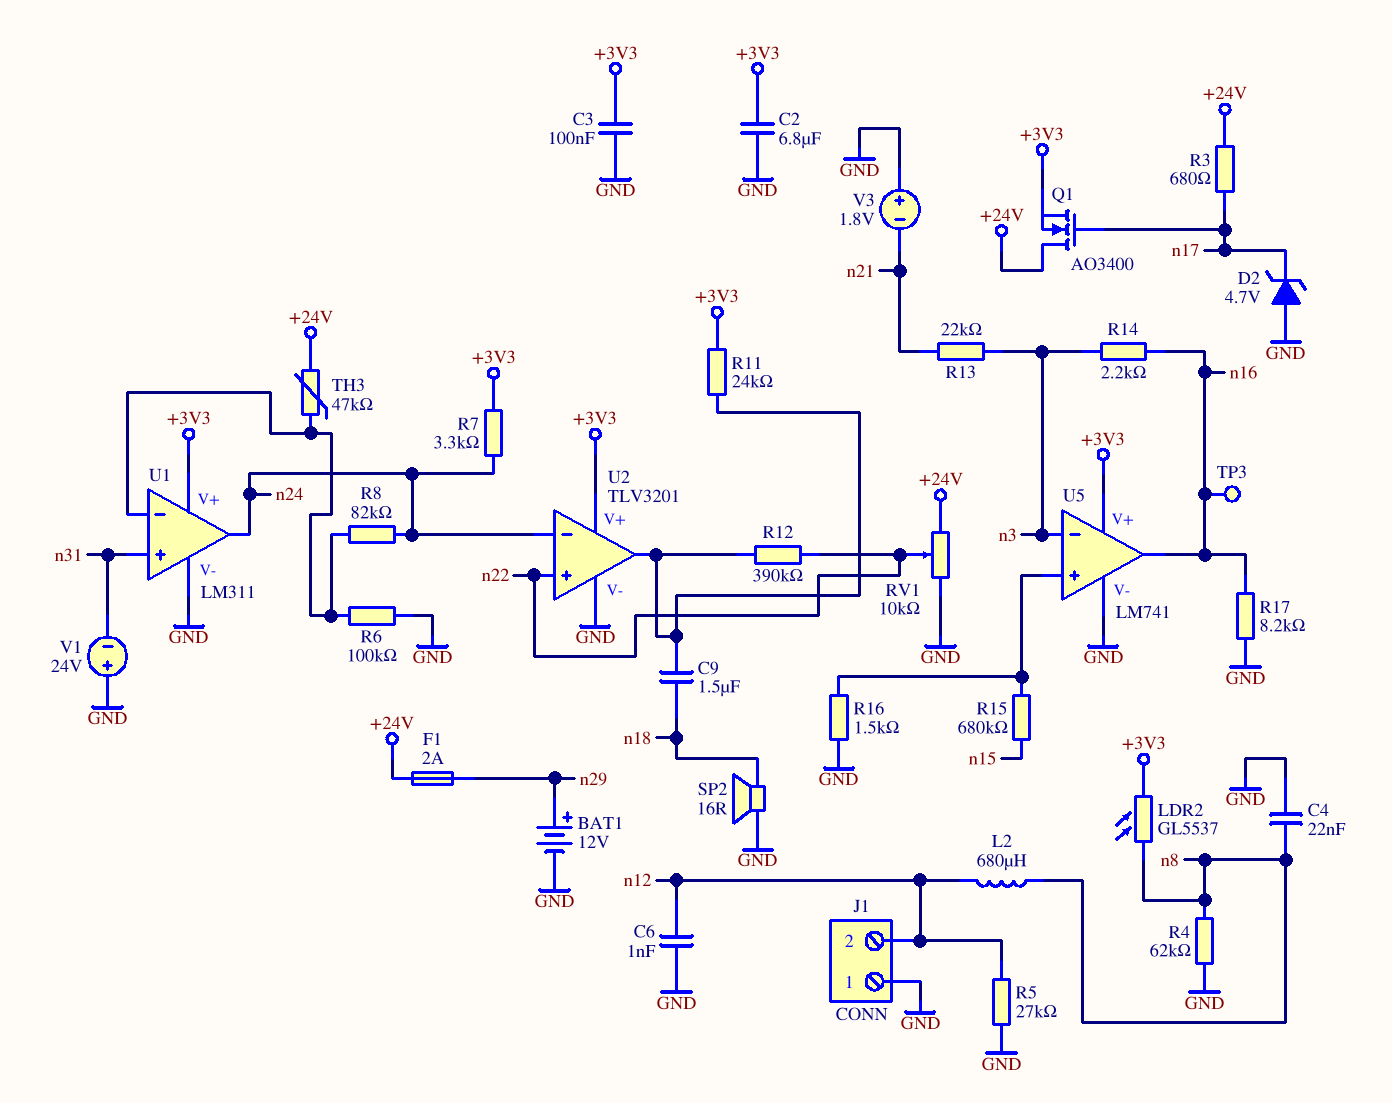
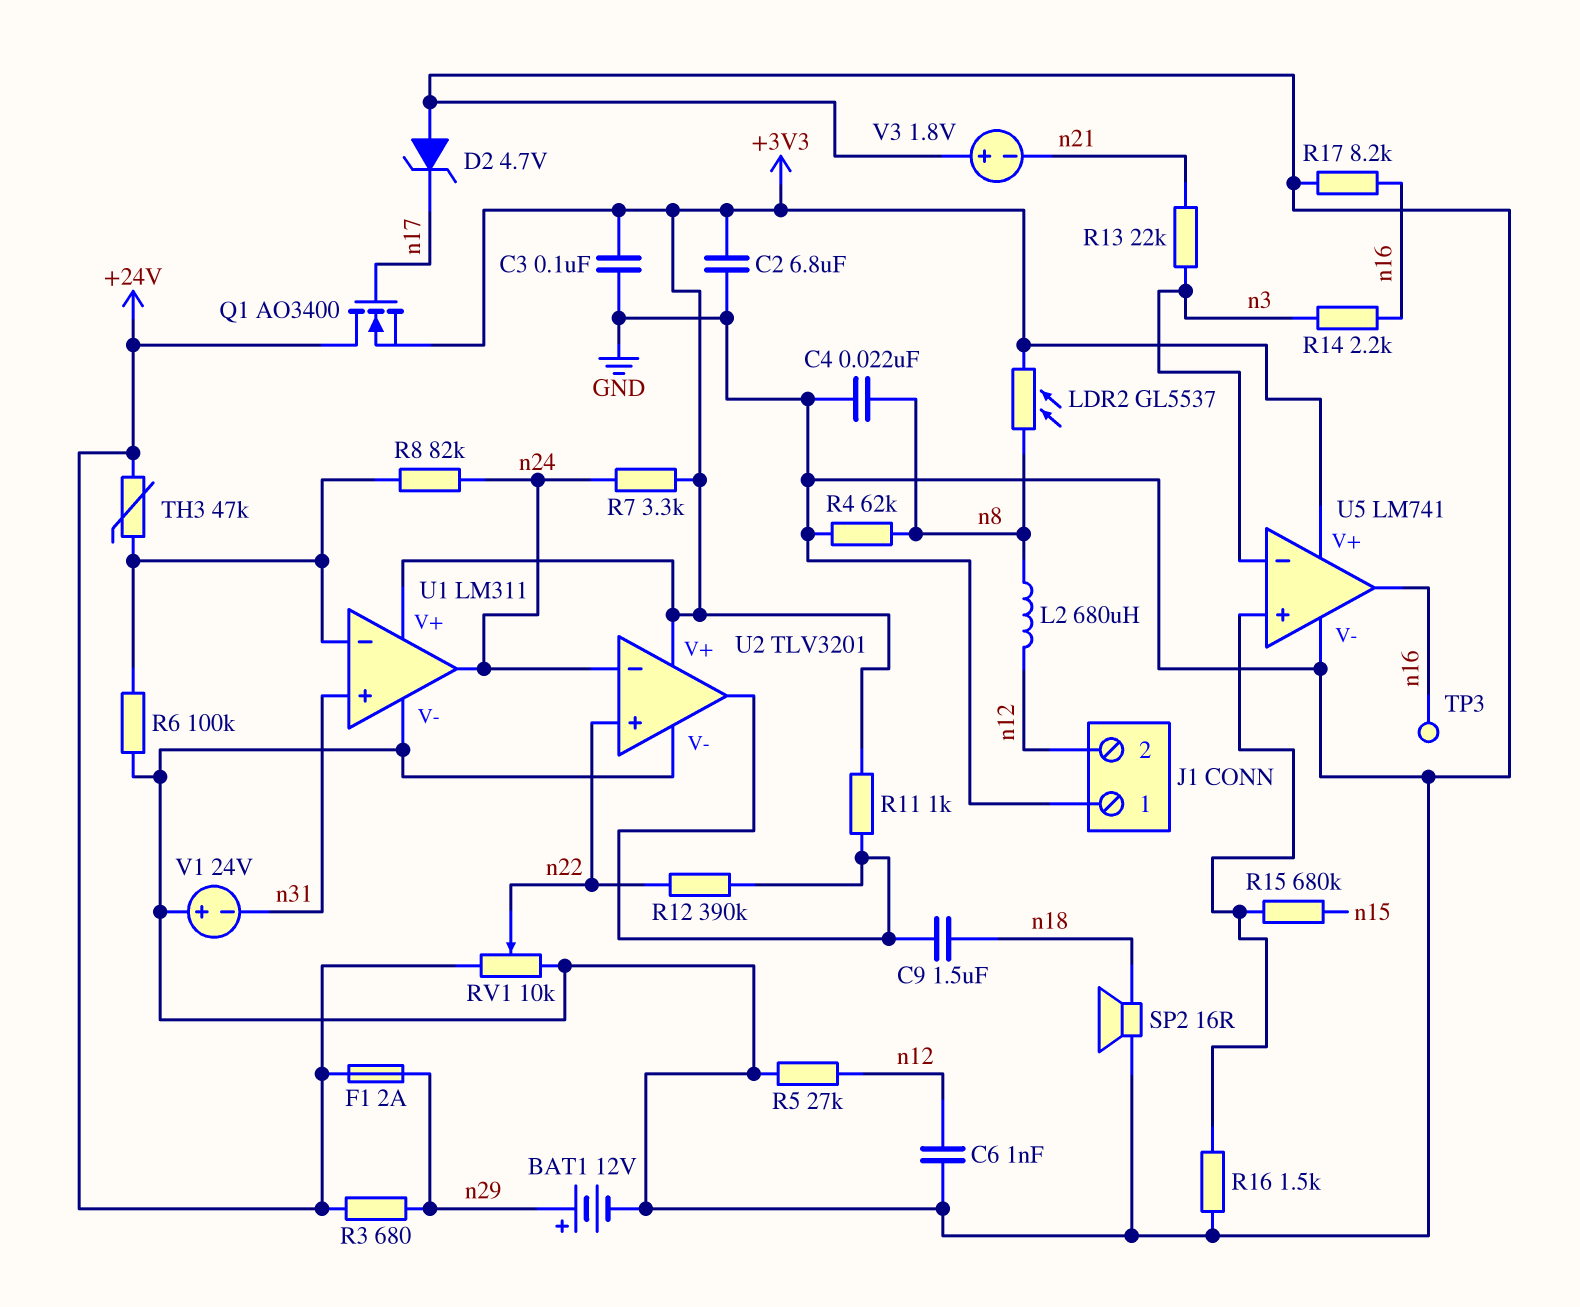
R3: 680 (+24V, n17) -> 680 (+24V, n29)
R11: 24k (+3V3, U2/out) -> 1k (+3V3, U2/out)

